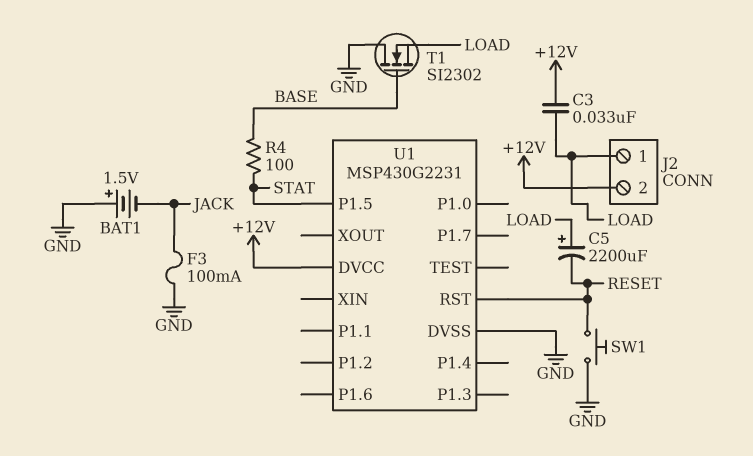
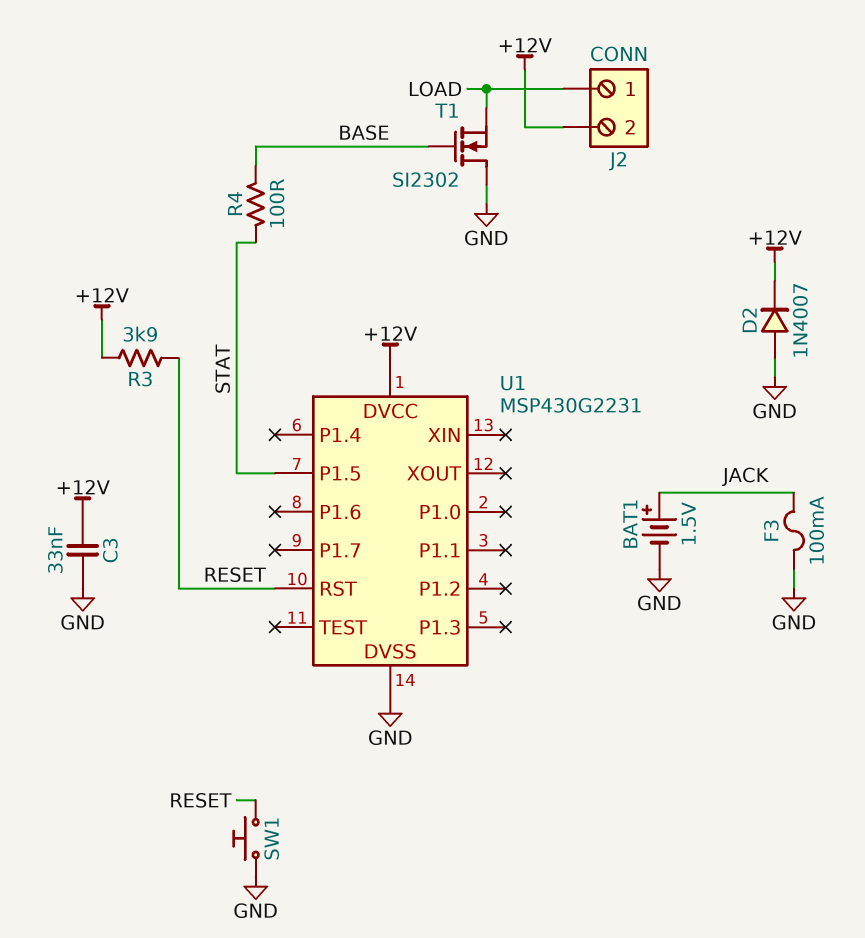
BAT1: 1.5V (plus GND, minus JACK) -> 1.5V (plus JACK, minus GND)
C3: 33nF (+12V, LOAD) -> 33nF (+12V, GND)
C5: 2200uF (plus LOAD, minus RESET) -> none
D2: none -> diode 1N4007 (A GND, K +12V)
R3: none -> 3.9k (+12V, RESET)

